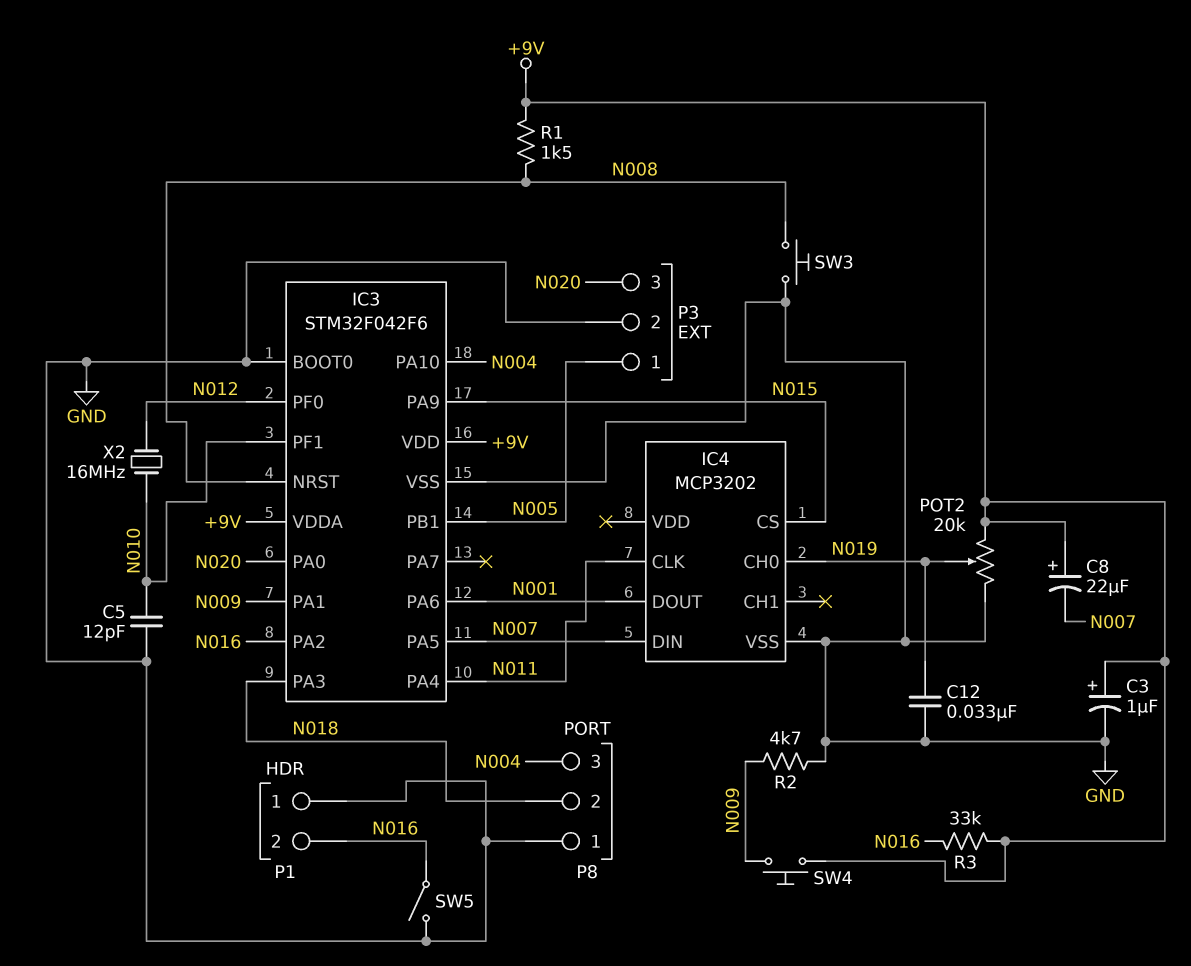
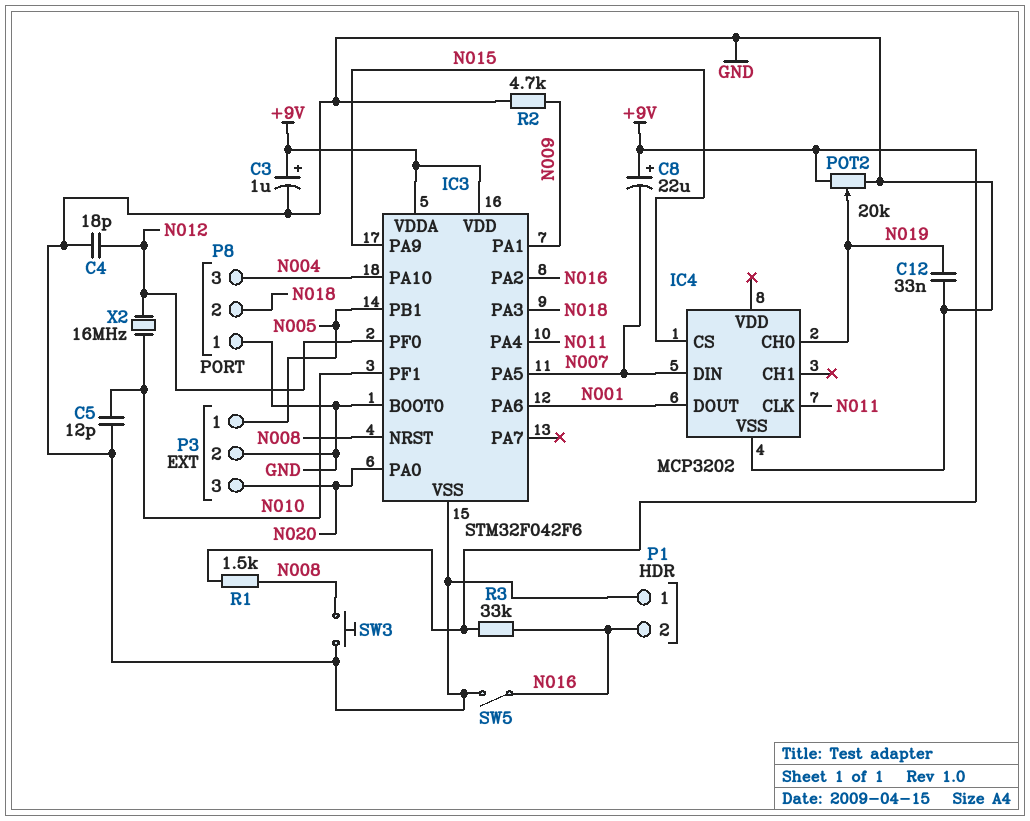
C4: none -> 18pF (GND, N012)
SW4: button (+9V, N009) -> none

